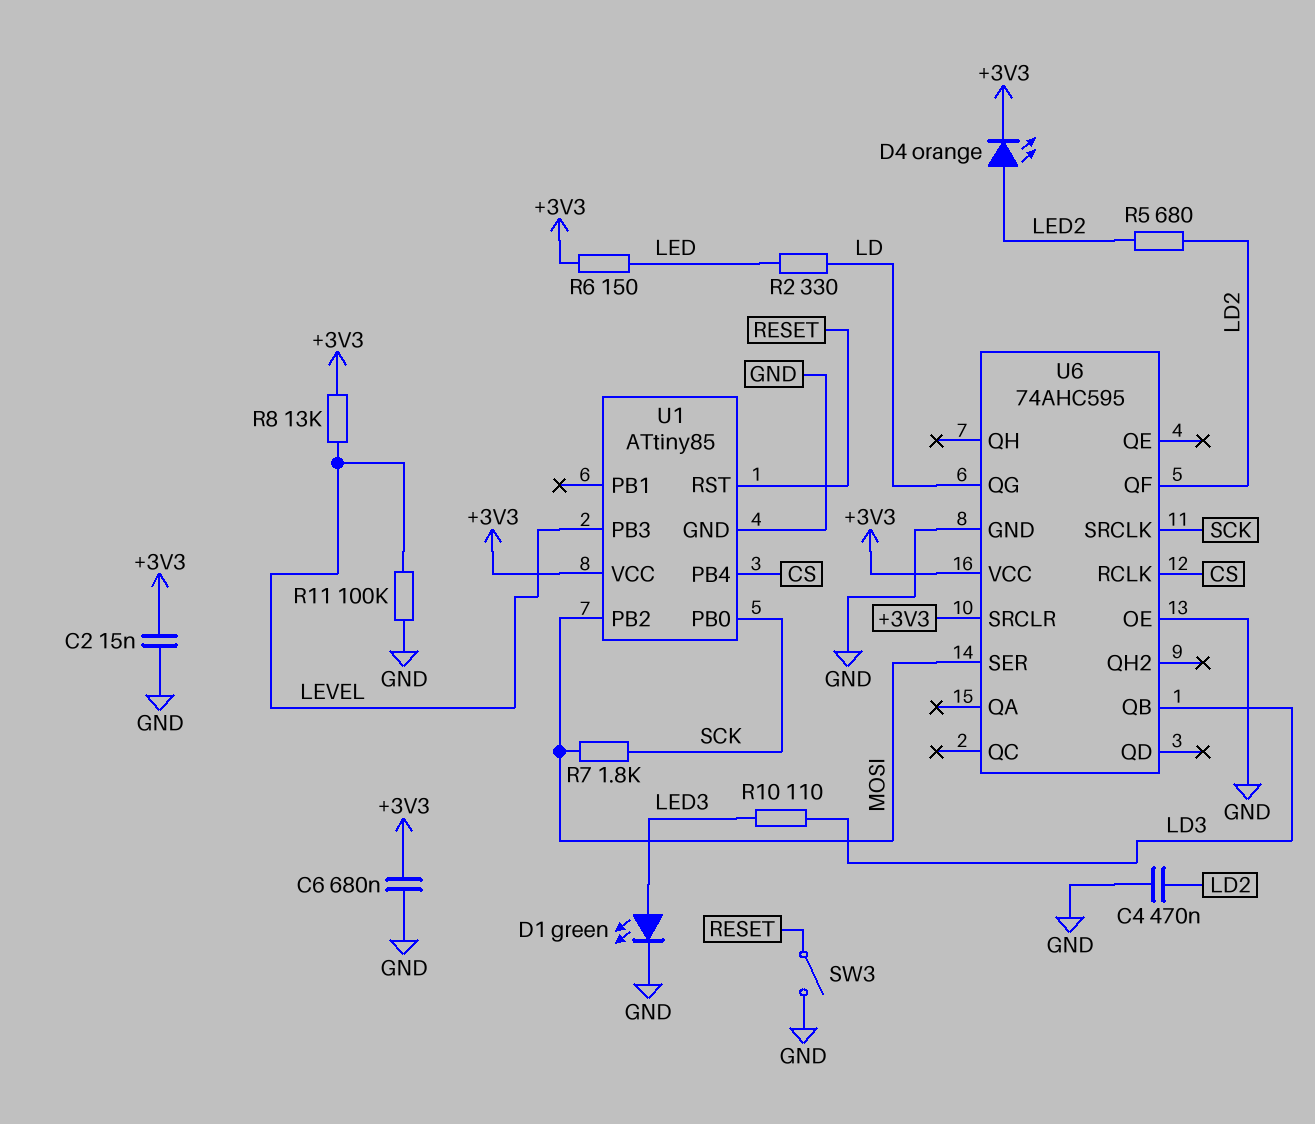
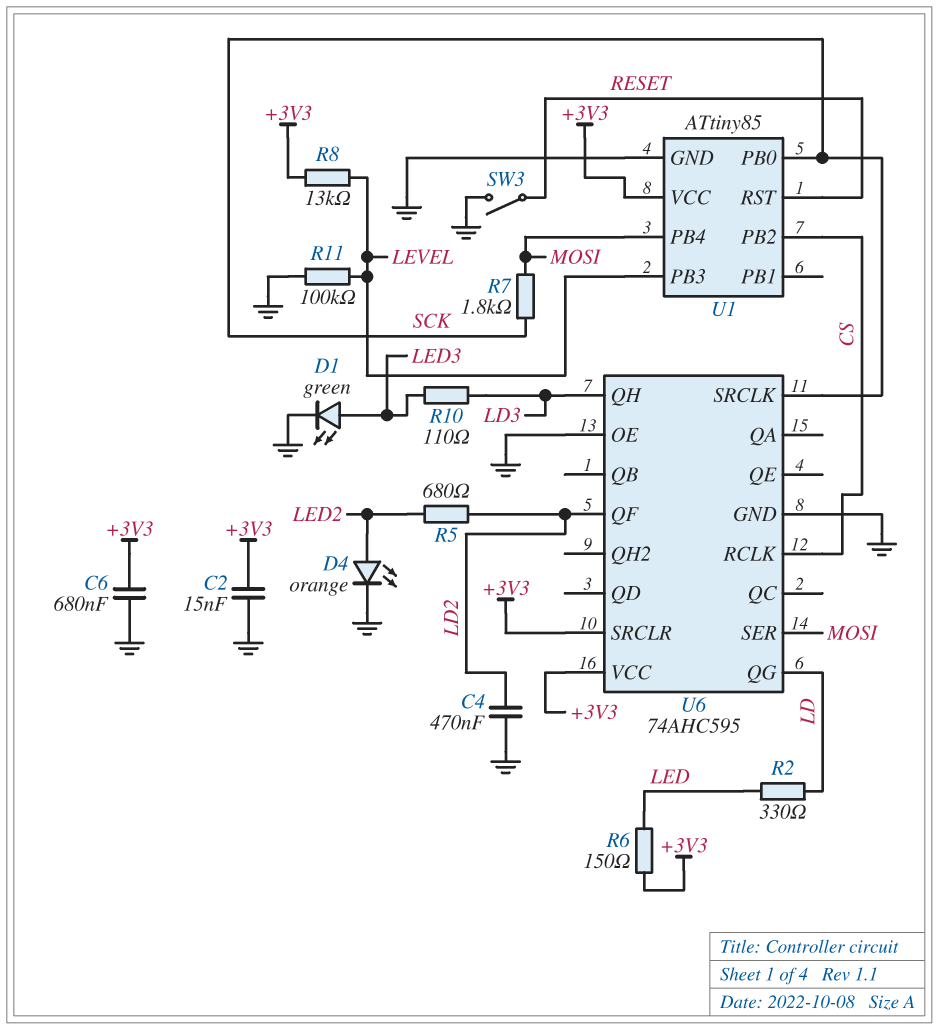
D4: LED orange (A LED2, K +3V3) -> LED orange (A LED2, K GND)
U1 pin PB2: MOSI -> CS
U1 pin PB4: CS -> MOSI
U6 pin QB: LD3 -> none
U6 pin QH: none -> LD3

